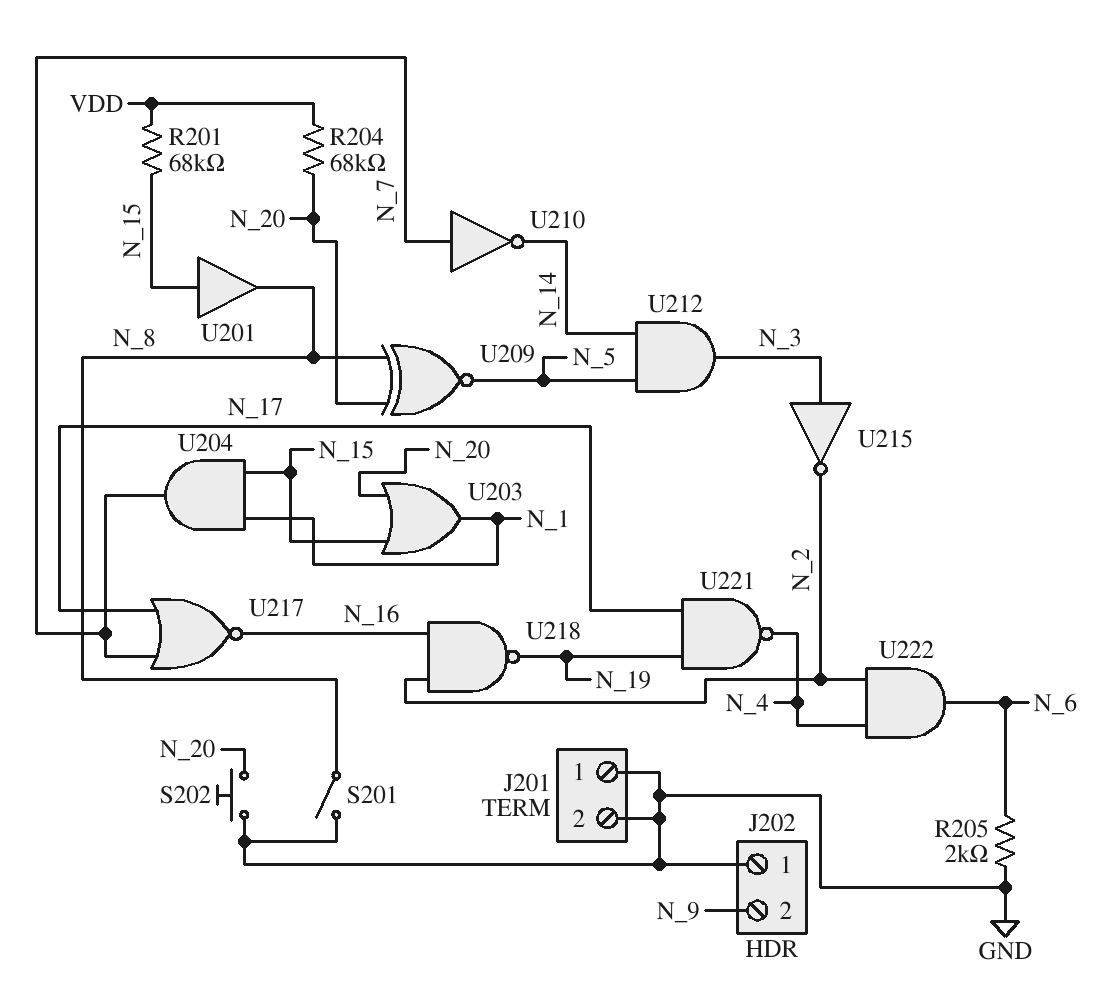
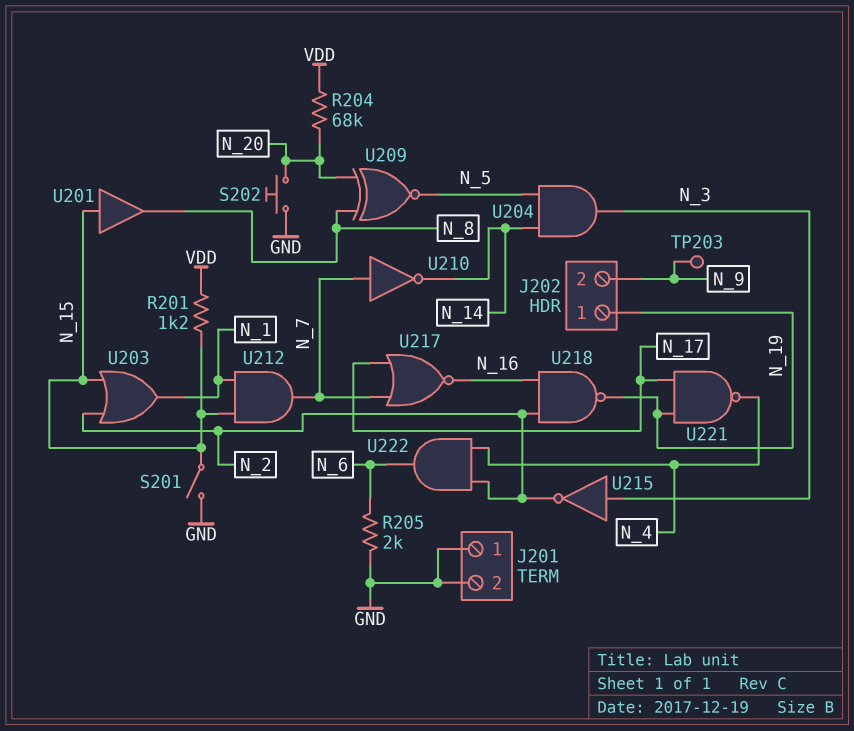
J202 pin 1: GND -> N_19
R201: 68k (N_15, VDD) -> 1.2k (N_15, VDD)
S201: switch (GND, N_8) -> switch (GND, N_15)
TP203: none -> test point (N_9)
U203: OR (in N_15, in N_20, out N_1) -> OR (in N_2, in N_15, out N_1)
U204: AND (in N_1, in N_15, out N_7) -> AND (in N_5, in N_14, out N_3)
U212: AND (in N_5, in N_14, out N_3) -> AND (in N_1, in N_15, out N_7)

